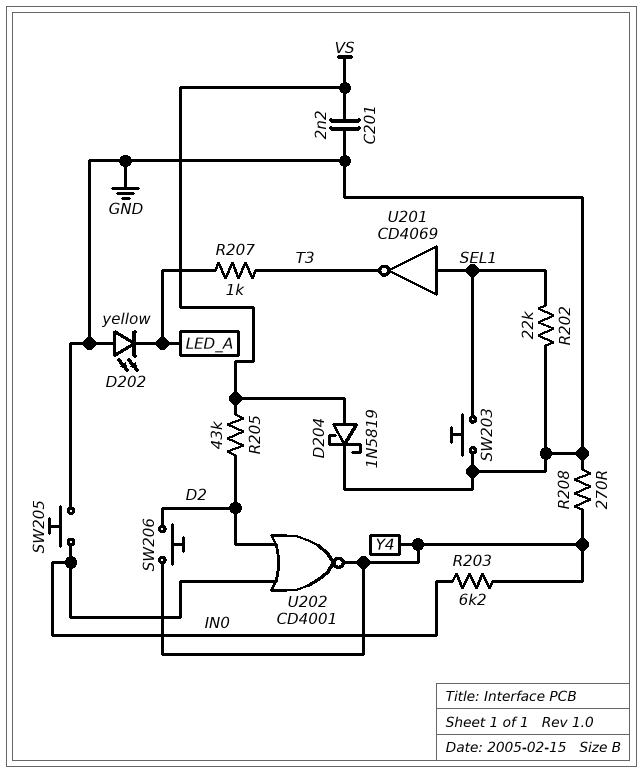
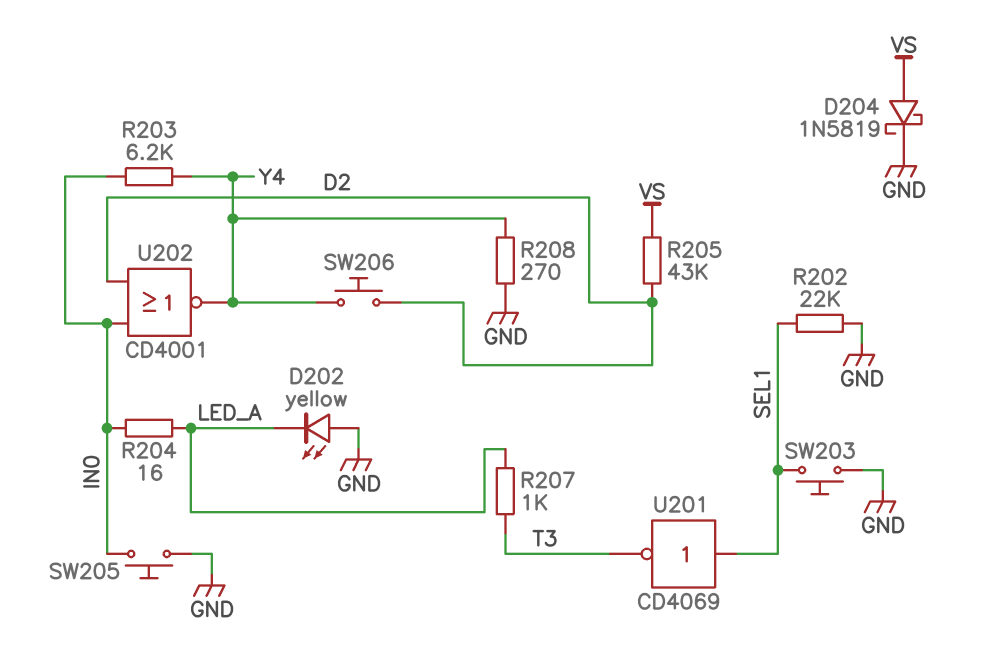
C201: 2.2nF (GND, VS) -> none
R204: none -> 16 (IN0, LED_A)

